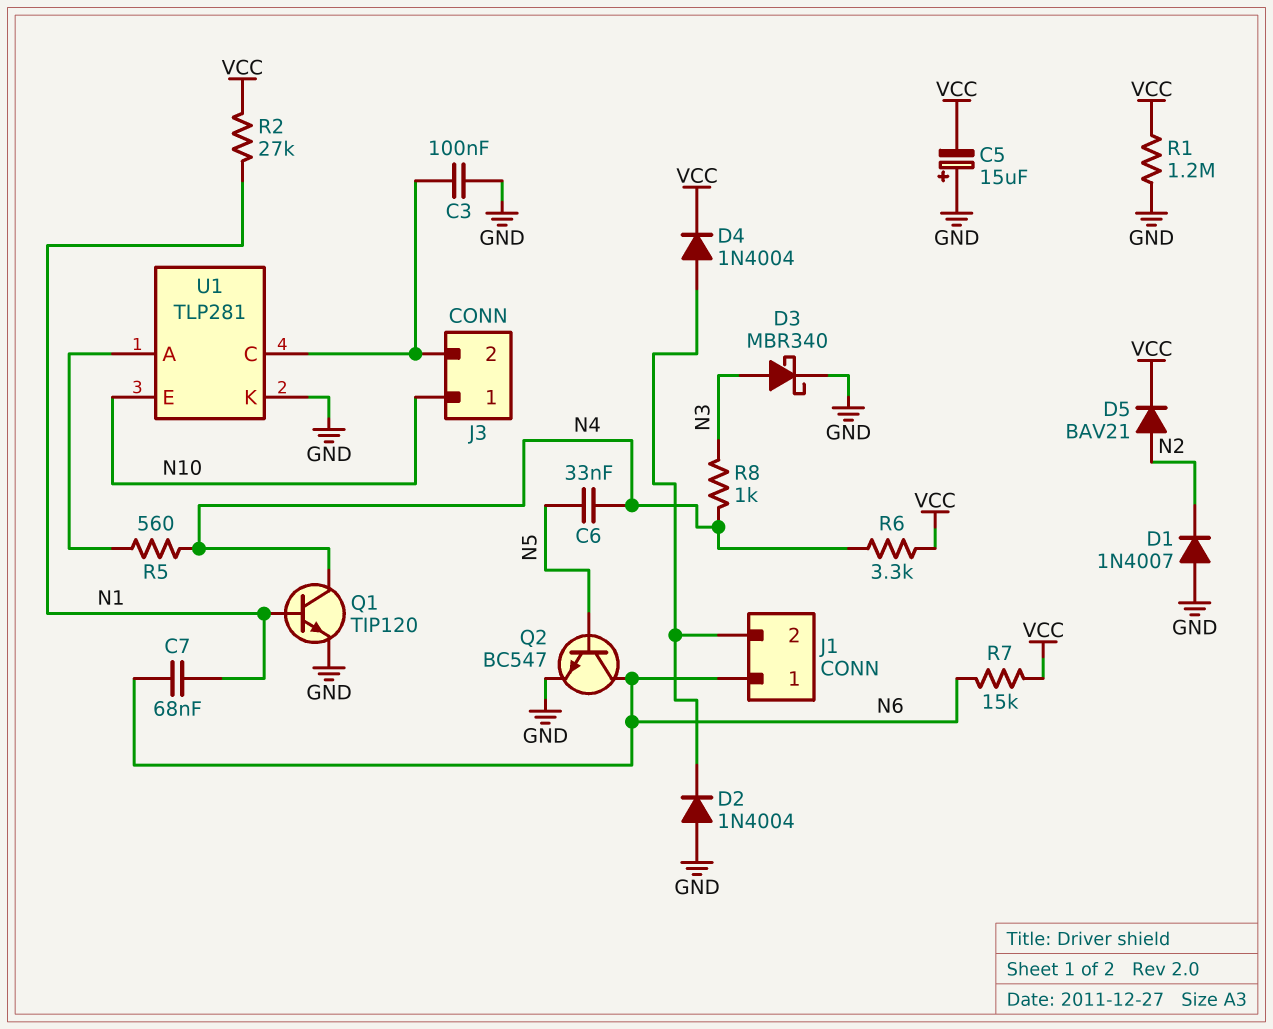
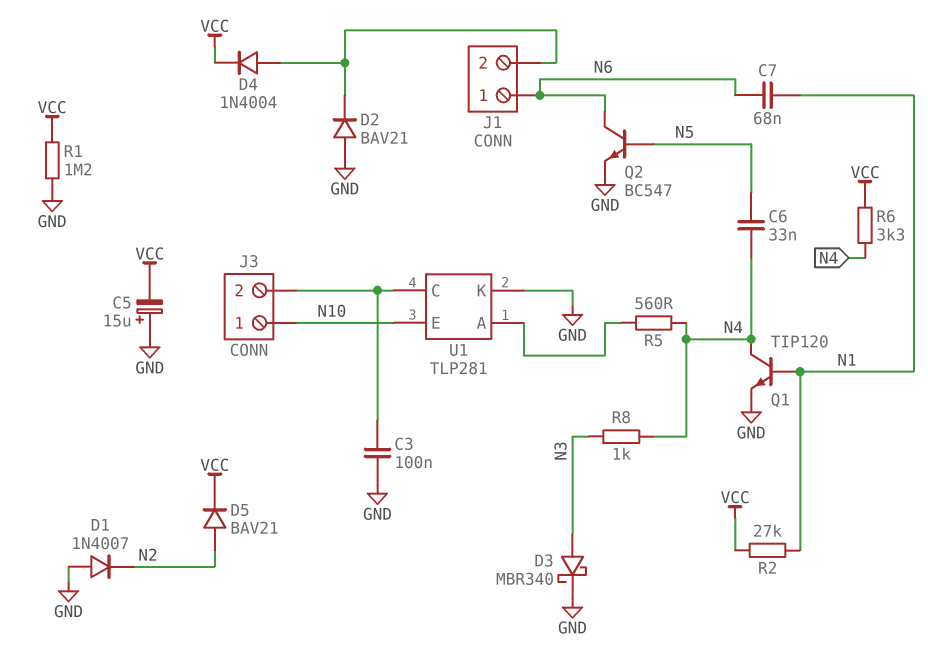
D2: diode 1N4004 (A GND, K J1/2) -> diode BAV21 (A GND, K J1/2)
R7: 15k (N6, VCC) -> none

